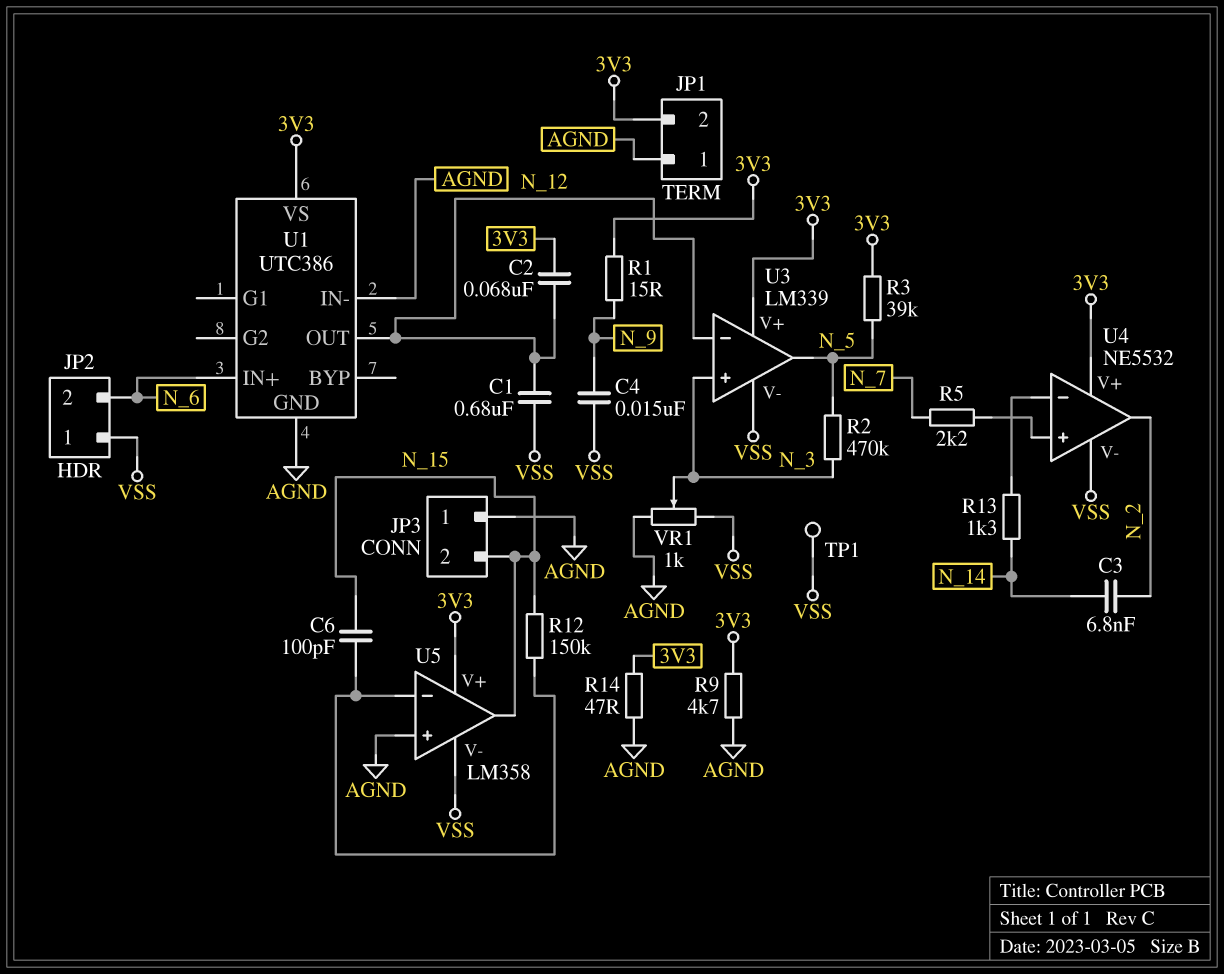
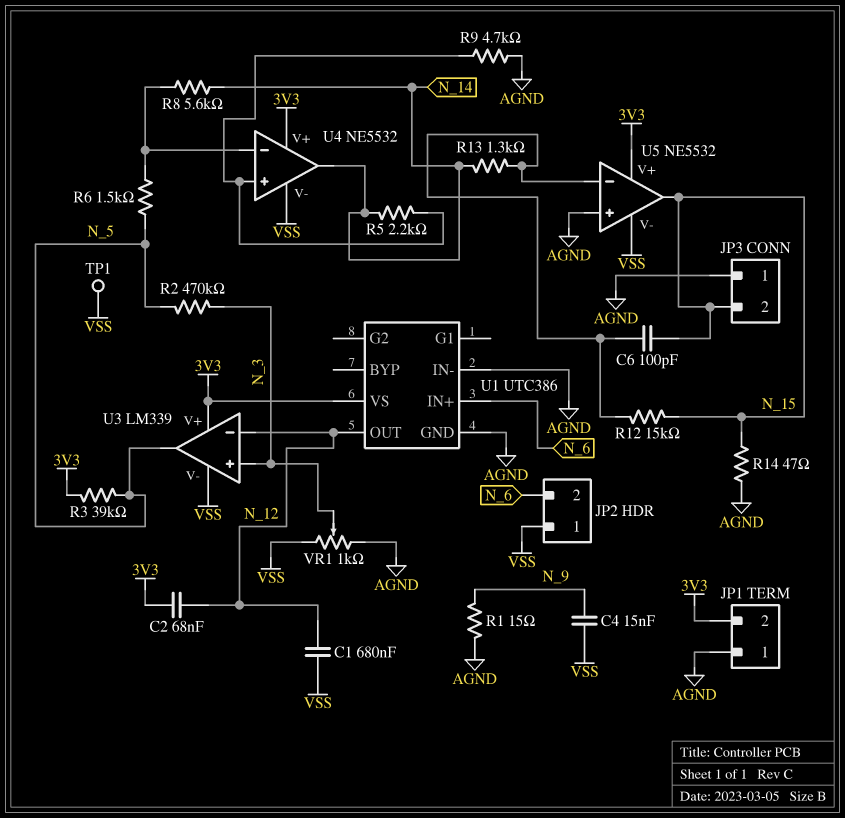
C3: 6.8nF (N_2, N_14) -> none
R1: 15 (3V3, N_9) -> 15 (AGND, N_9)
R5: 2.2k (N_7, U4/in+) -> 2.2k (N_14, U4/in+)
R6: none -> 1.5k (N_5, U4/in-)
R8: none -> 5.6k (N_14, U4/in-)
R9: 4.7k (3V3, AGND) -> 4.7k (AGND, U4/in+)
R12: 150k (N_15, U5/in-) -> 15k (N_15, U5/in-)
R13: 1.3k (N_14, U4/in-) -> 1.3k (N_14, U5/in-)
R14: 47 (3V3, AGND) -> 47 (AGND, N_15)
U4 pin out: N_2 -> N_14
U5: LM358 -> NE5532

